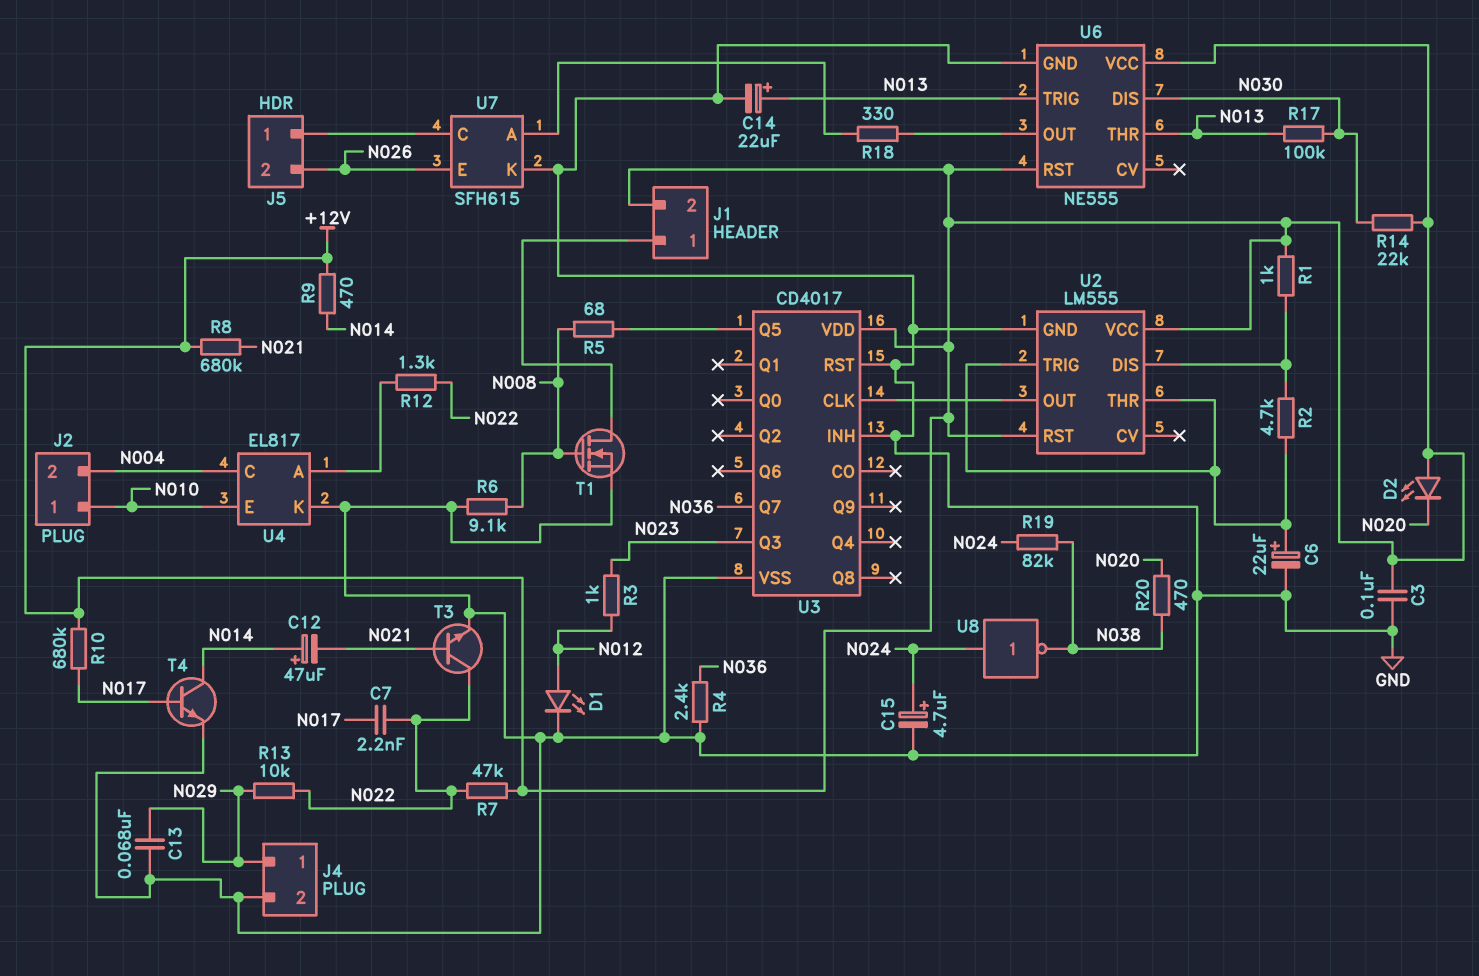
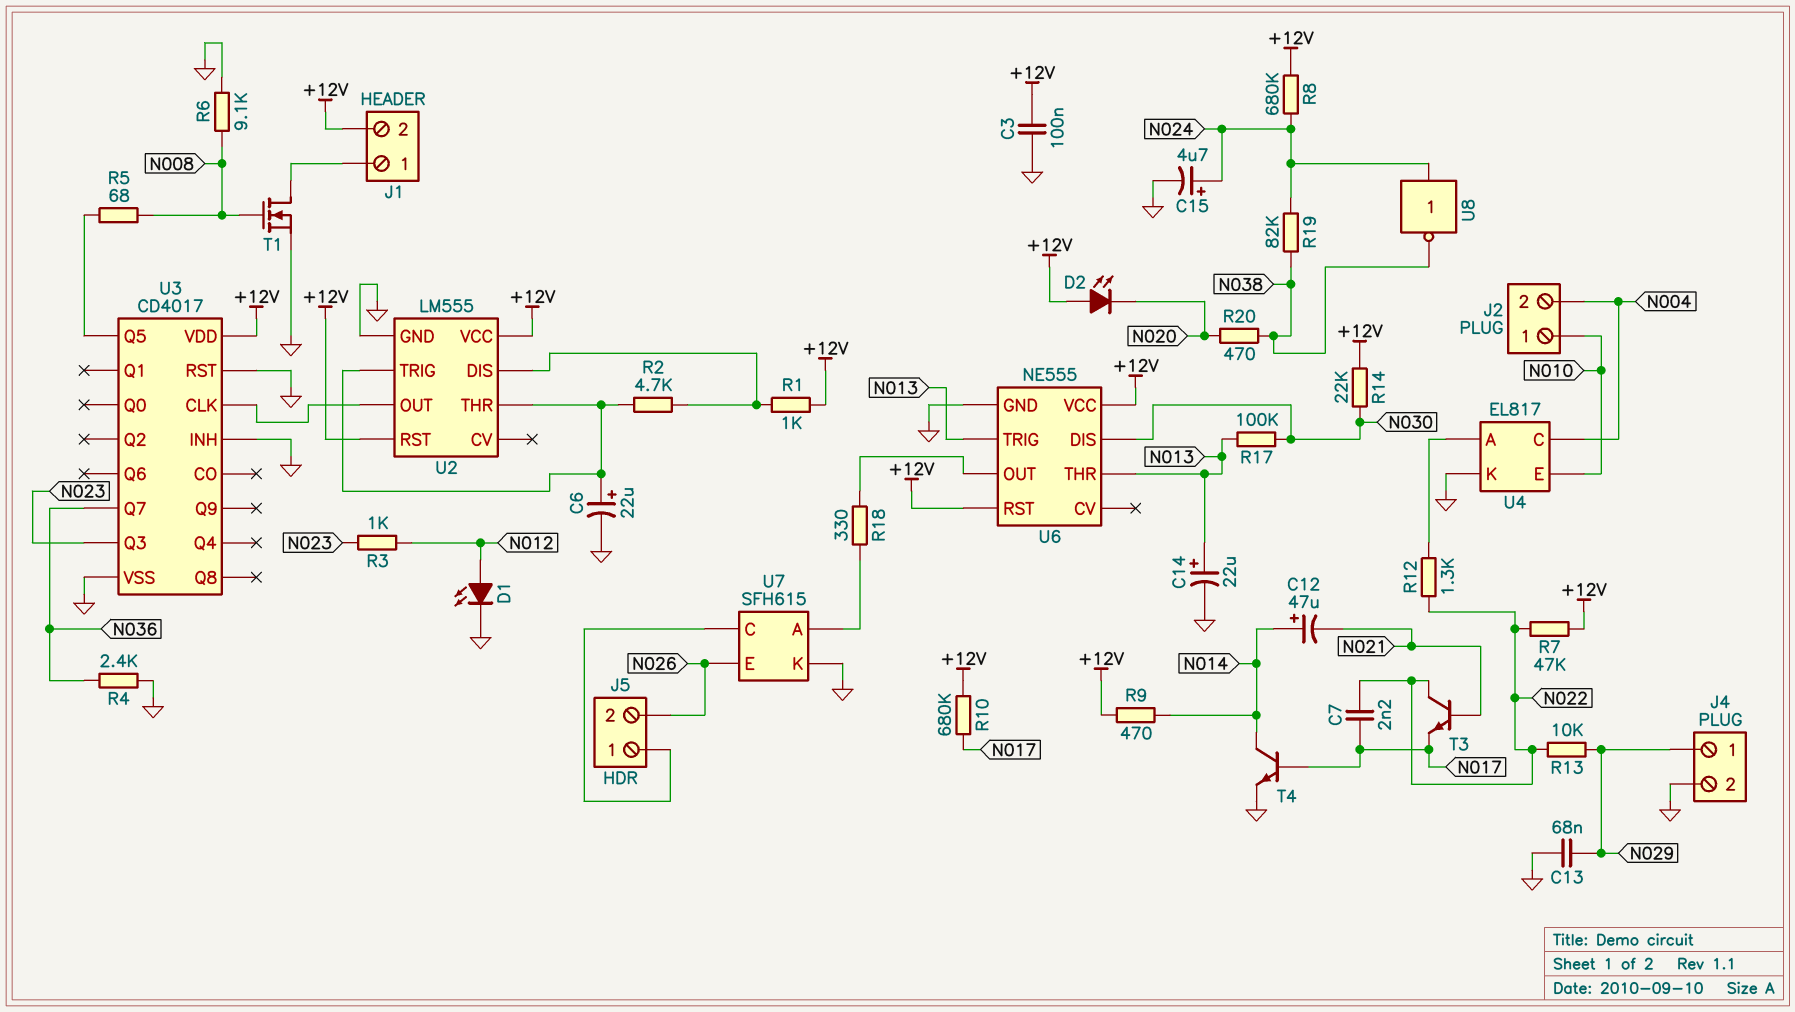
R8: 680k (+12V, N021) -> 680k (+12V, N024)
T3: NPN (B N021, C N022, E GND) -> NPN (B N021, C N022, E N017)

